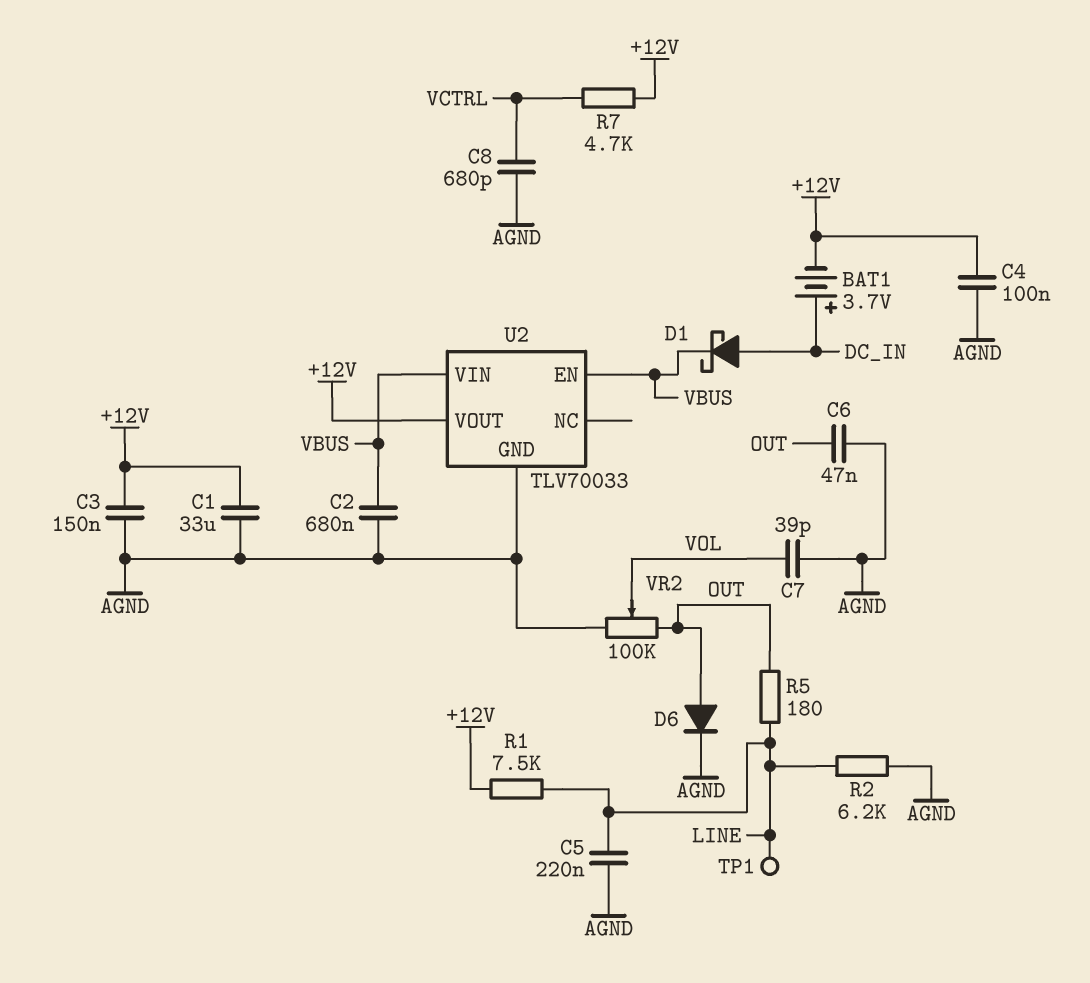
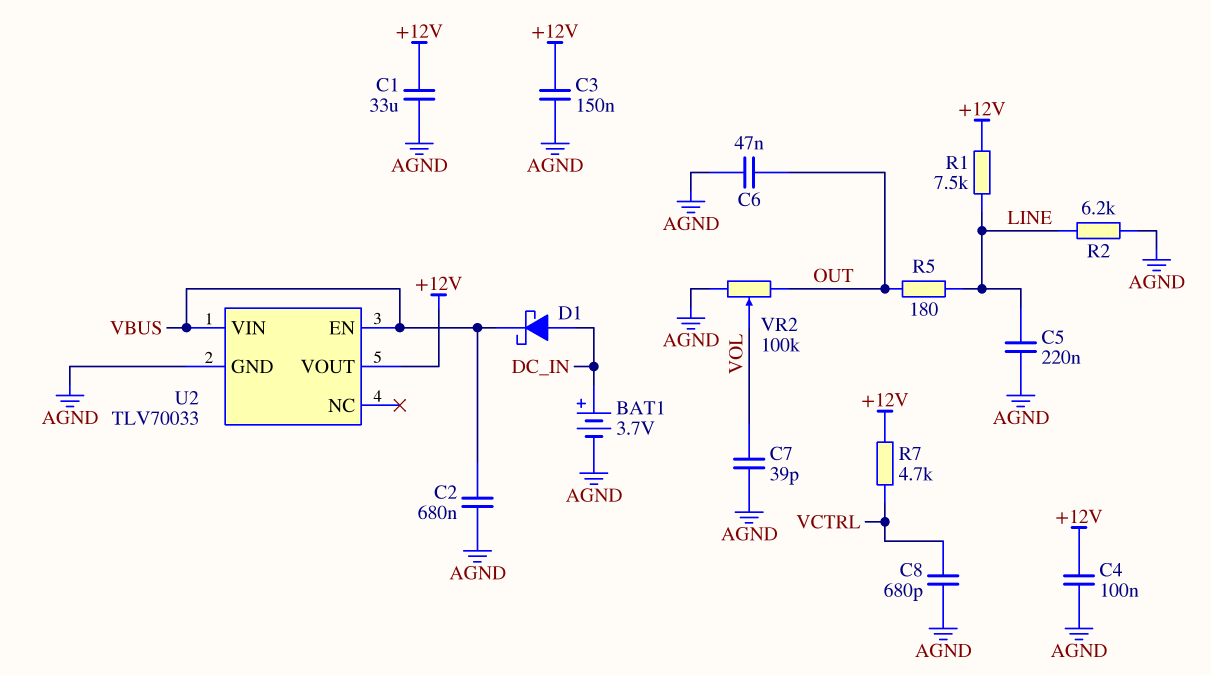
BAT1: 3.7V (plus DC_IN, minus +12V) -> 3.7V (plus DC_IN, minus AGND)
D6: diode (A OUT, K AGND) -> none
TP1: test point (LINE) -> none

